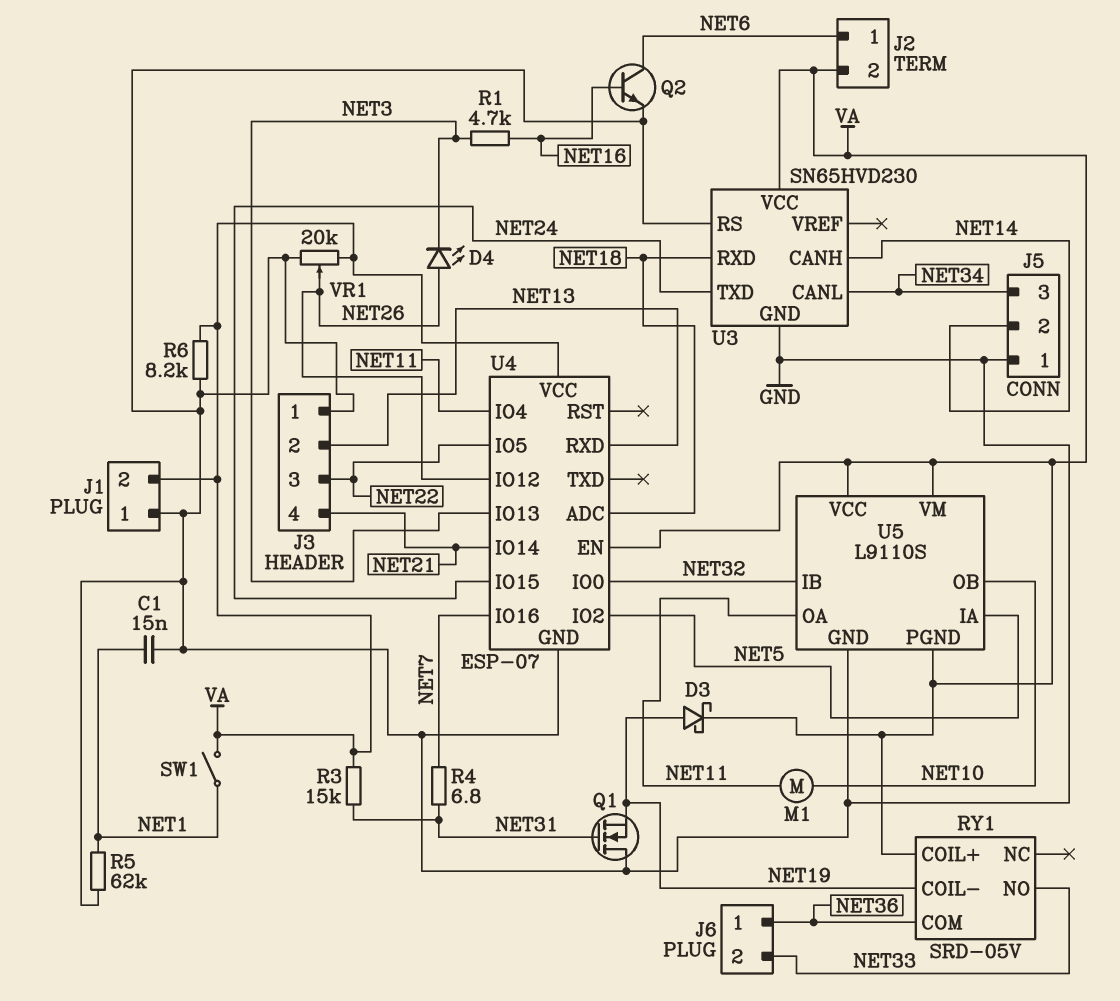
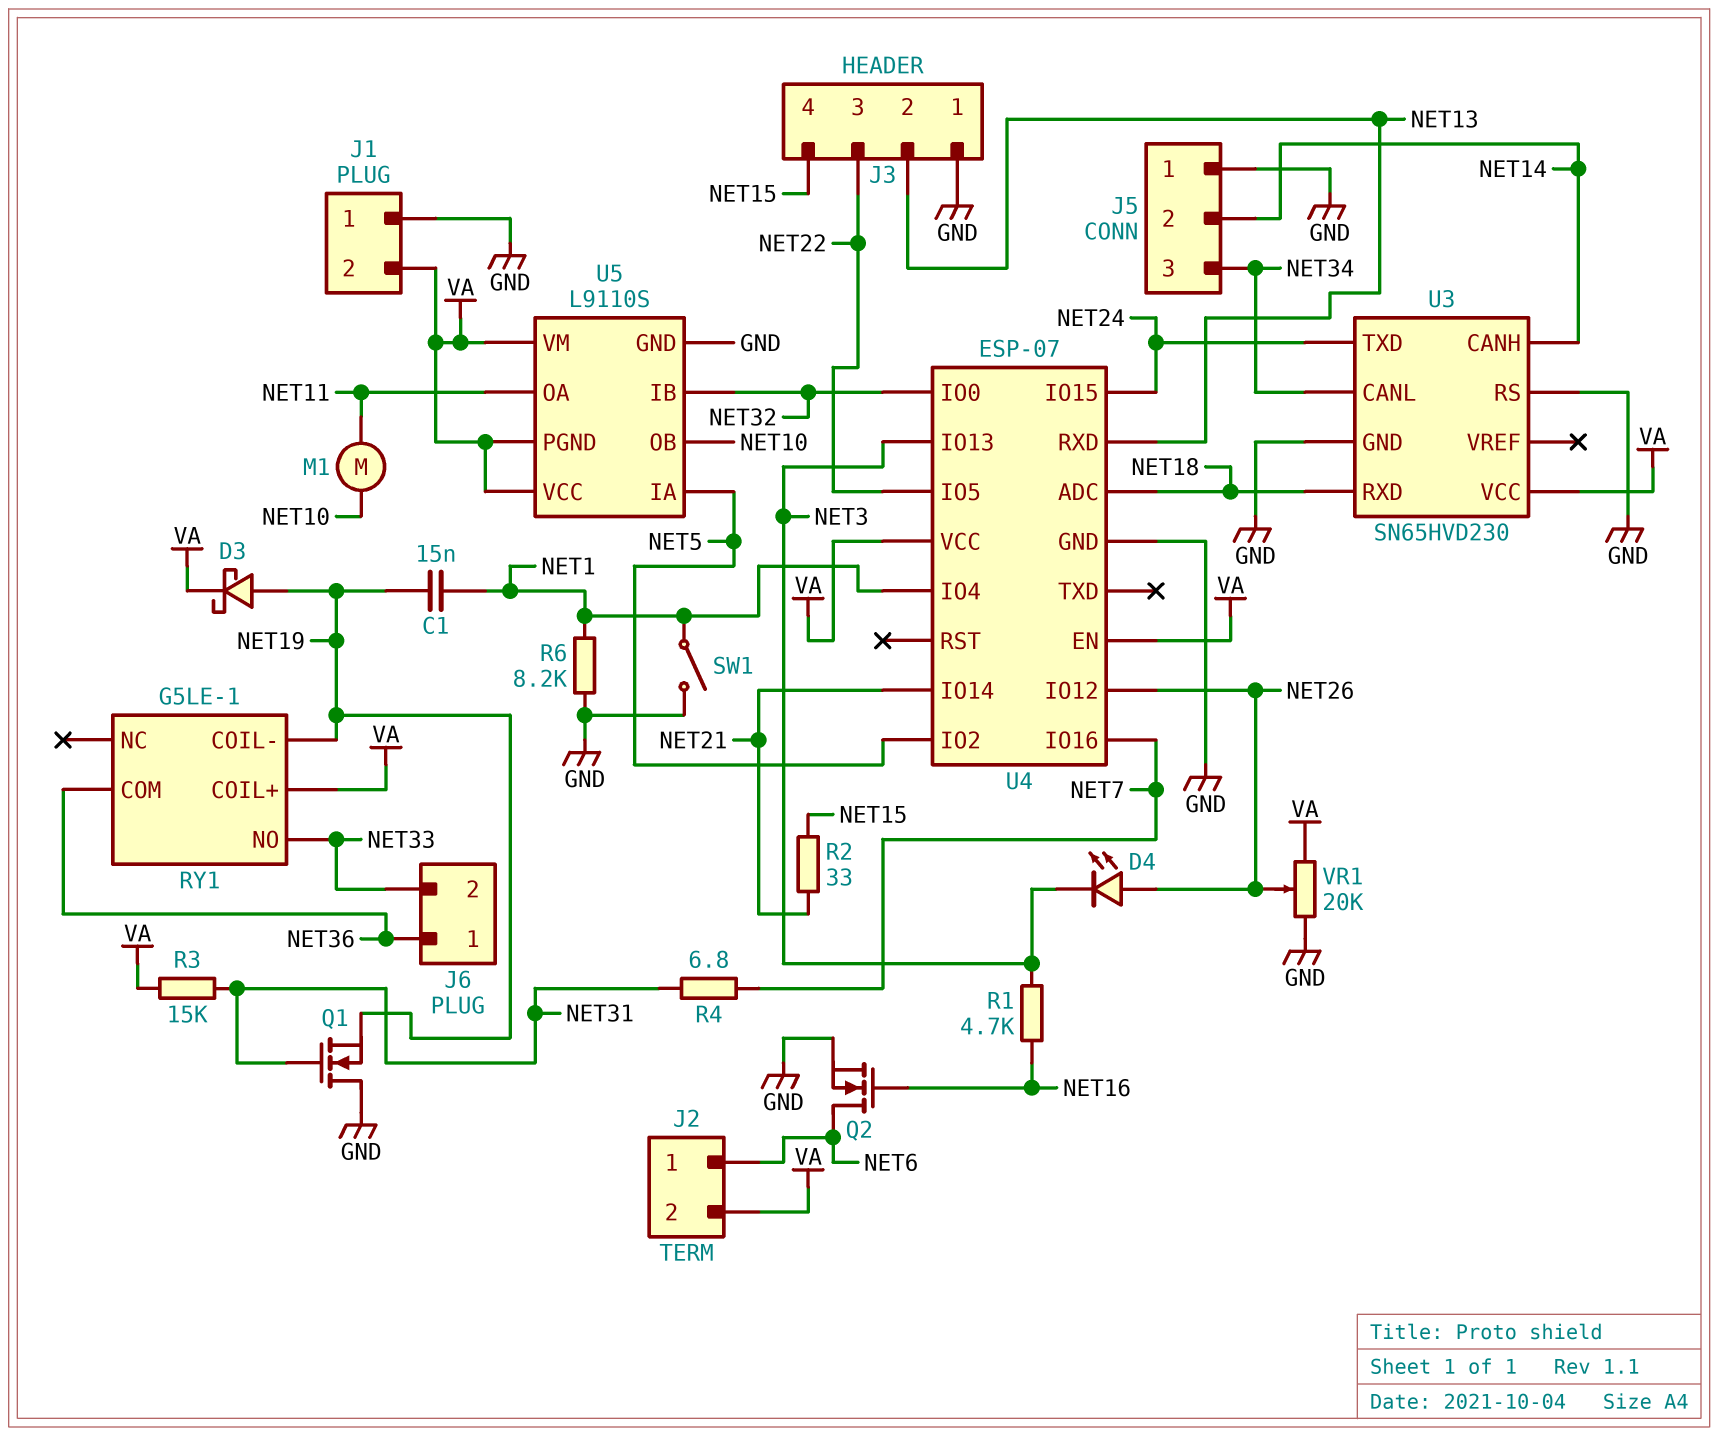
C1: 15nF (GND, NET1) -> 15nF (NET1, NET19)
J3 pin 4: NET21 -> NET15
Q2: NPN (B NET16, C NET6, E GND) -> NMOS (G NET16, D NET6, S GND)
R2: none -> 33 (NET15, NET21)
R5: 62k (GND, NET1) -> none
R6: 8.2k (GND, VA) -> 8.2k (GND, NET1)
RY1: SRD-05V -> G5LE-1
SW1: switch (NET1, VA) -> switch (GND, NET1)
U4 pin IO4: NET11 -> NET1

